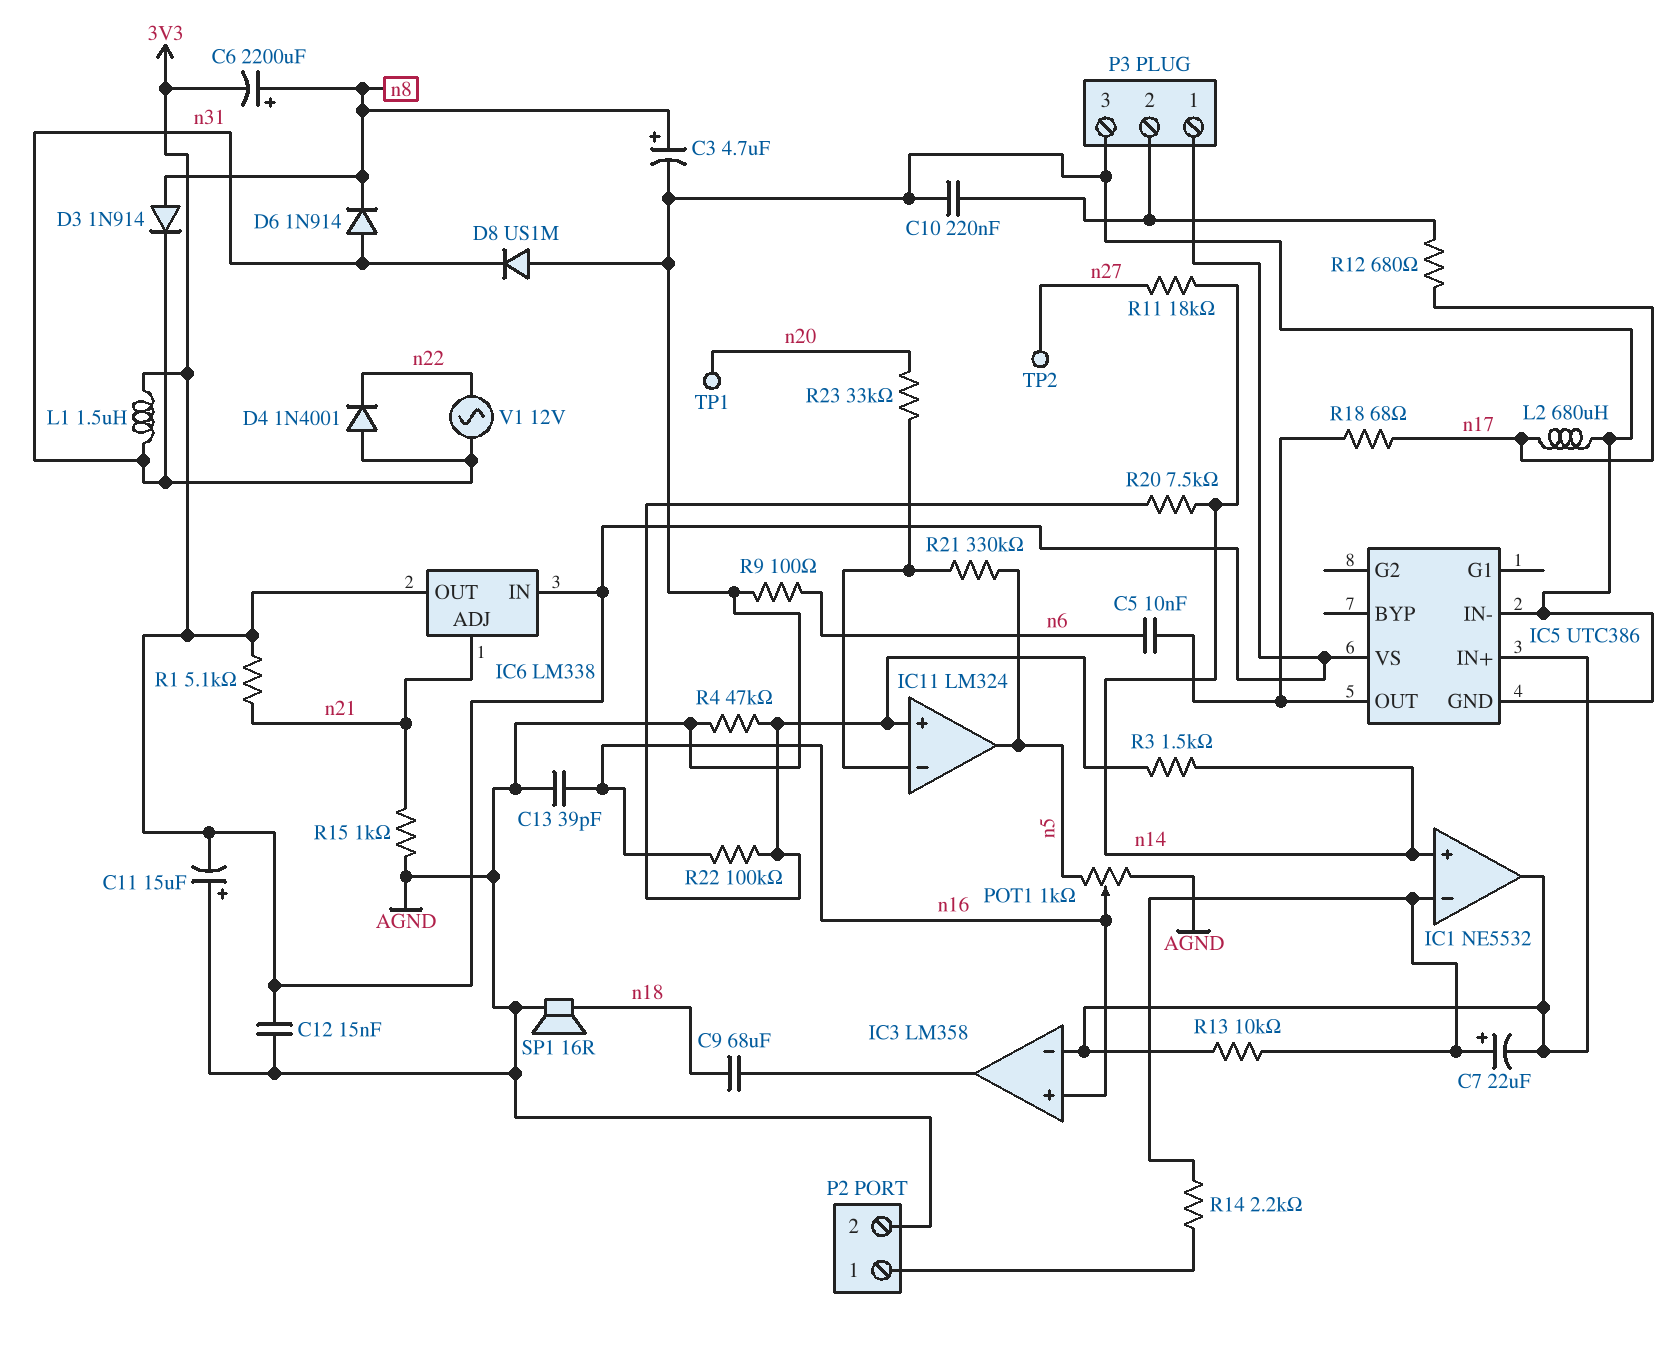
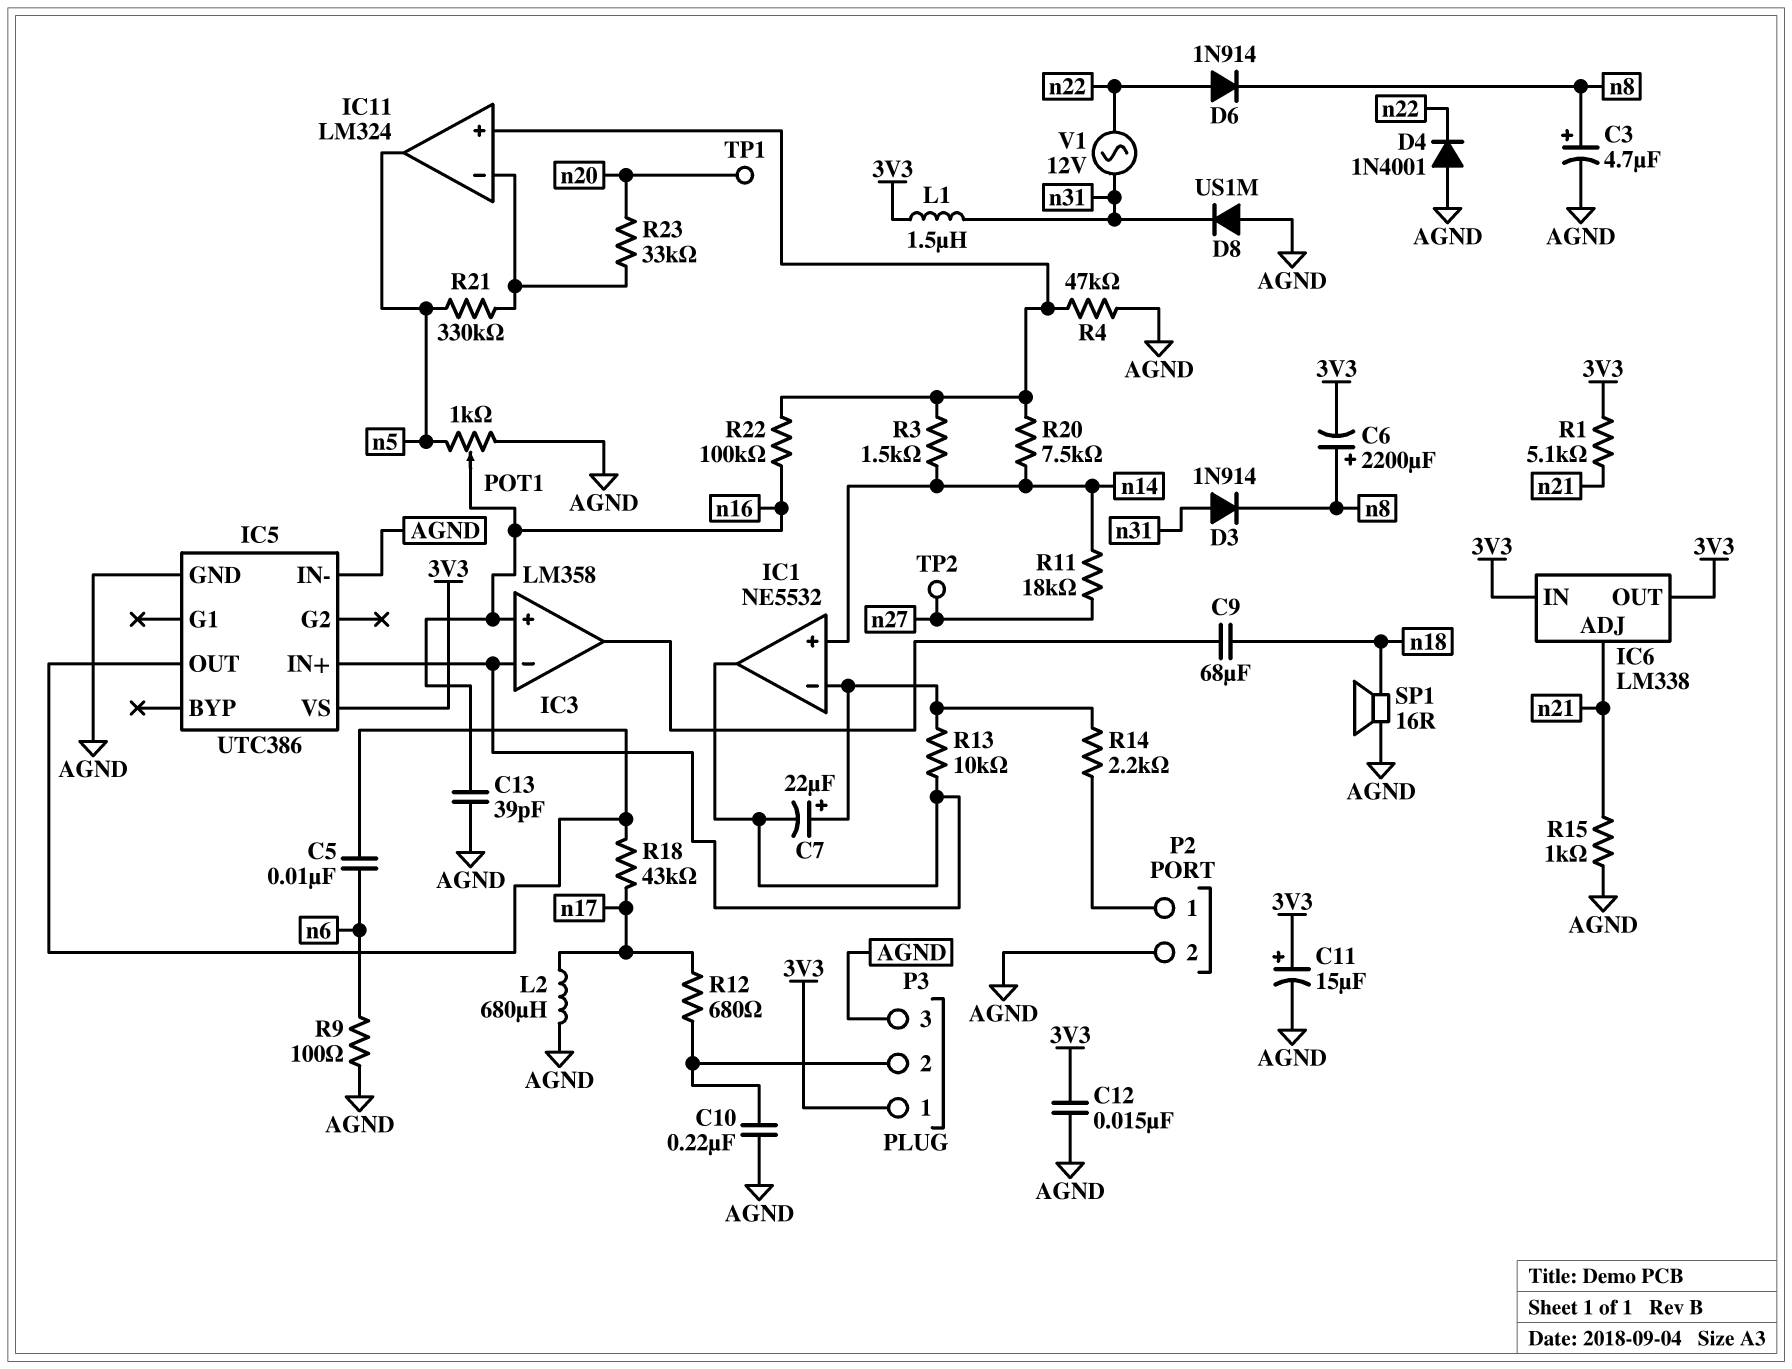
C11: 15uF (plus AGND, minus 3V3) -> 15uF (plus 3V3, minus AGND)
D3: diode 1N914 (A n8, K n31) -> diode 1N914 (A n31, K n8)
D4: diode 1N4001 (A n31, K n22) -> diode 1N4001 (A AGND, K n22)
D6: diode 1N914 (A n31, K n8) -> diode 1N914 (A n22, K n8)
R18: 68 (IC5/OUT, n17) -> 43k (IC5/OUT, n17)

